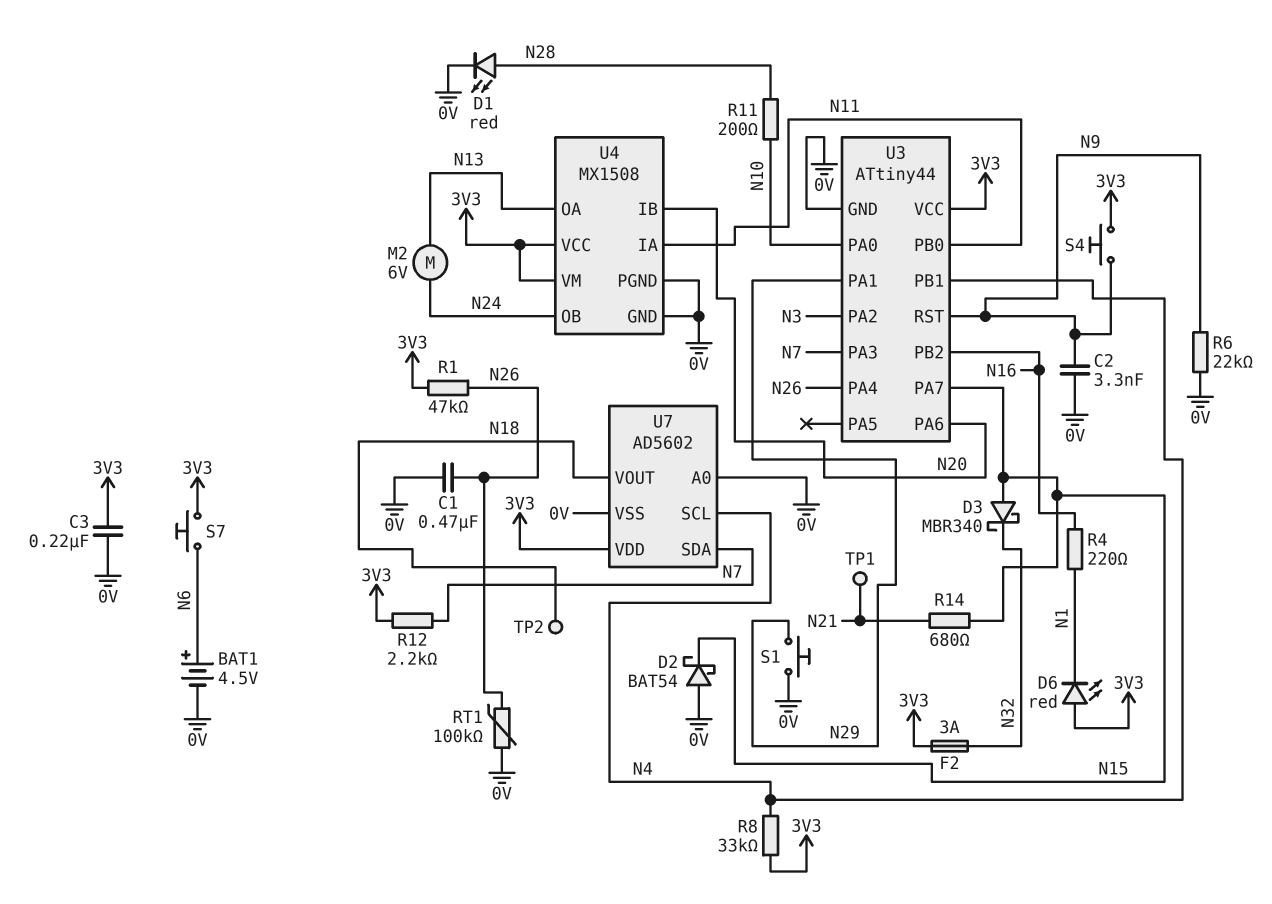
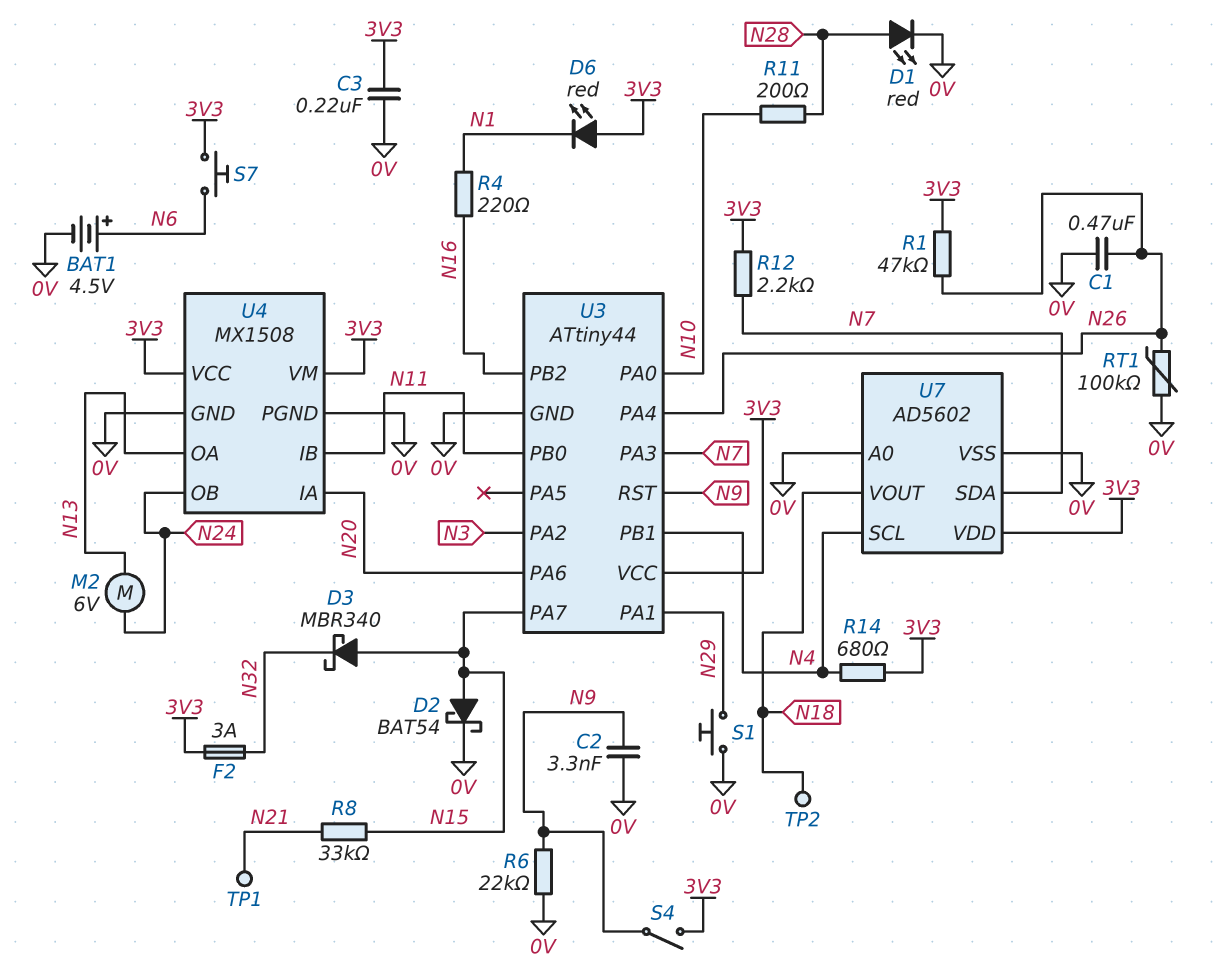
D2: schottky BAT54 (A 0V, K N15) -> schottky BAT54 (A N15, K 0V)
R8: 33k (3V3, N4) -> 33k (N15, N21)
R14: 680 (N15, N21) -> 680 (3V3, N4)
S4: button (3V3, N9) -> switch (3V3, N9)
U4 pin IA: N11 -> N20
U4 pin IB: N20 -> N11

